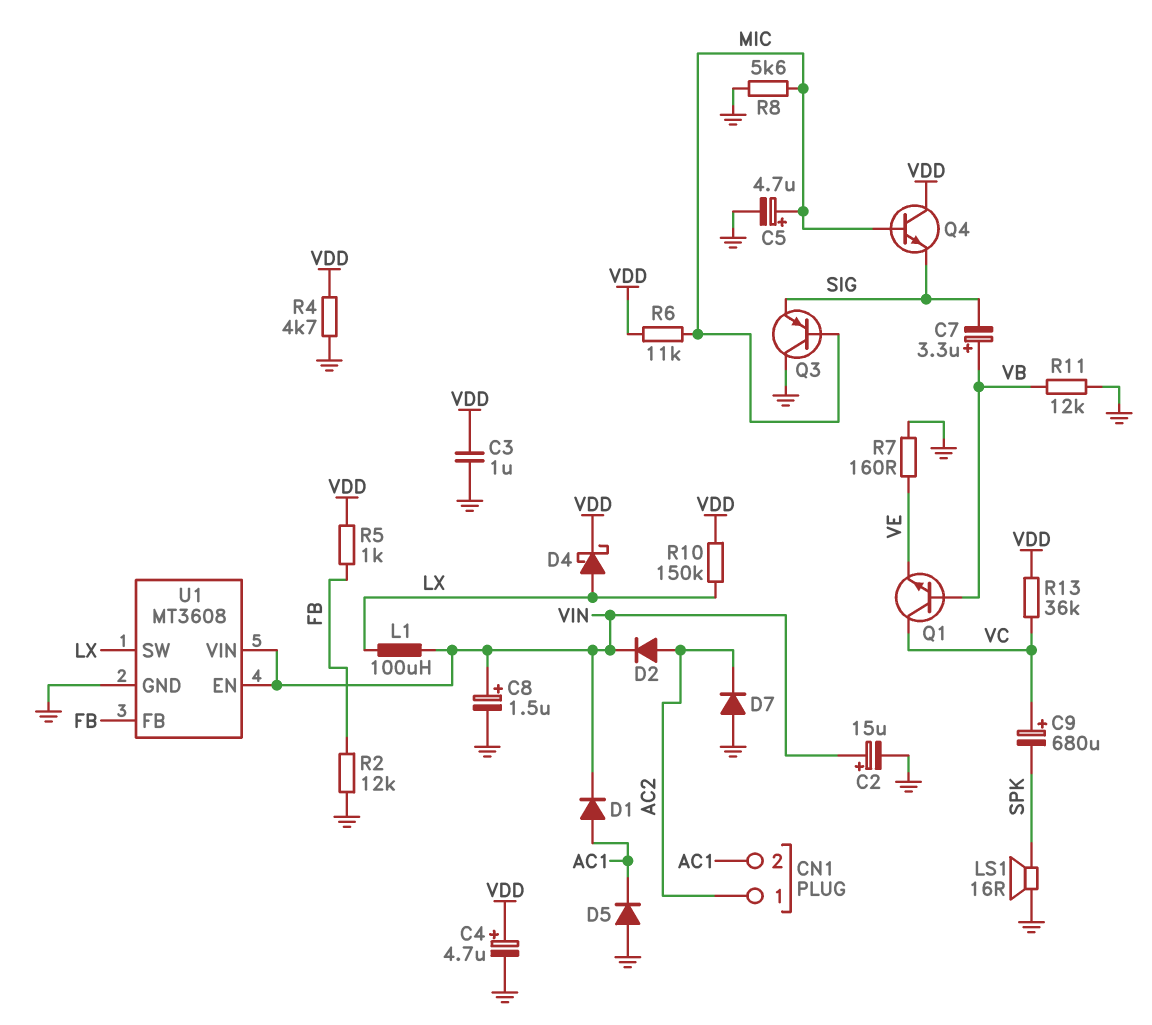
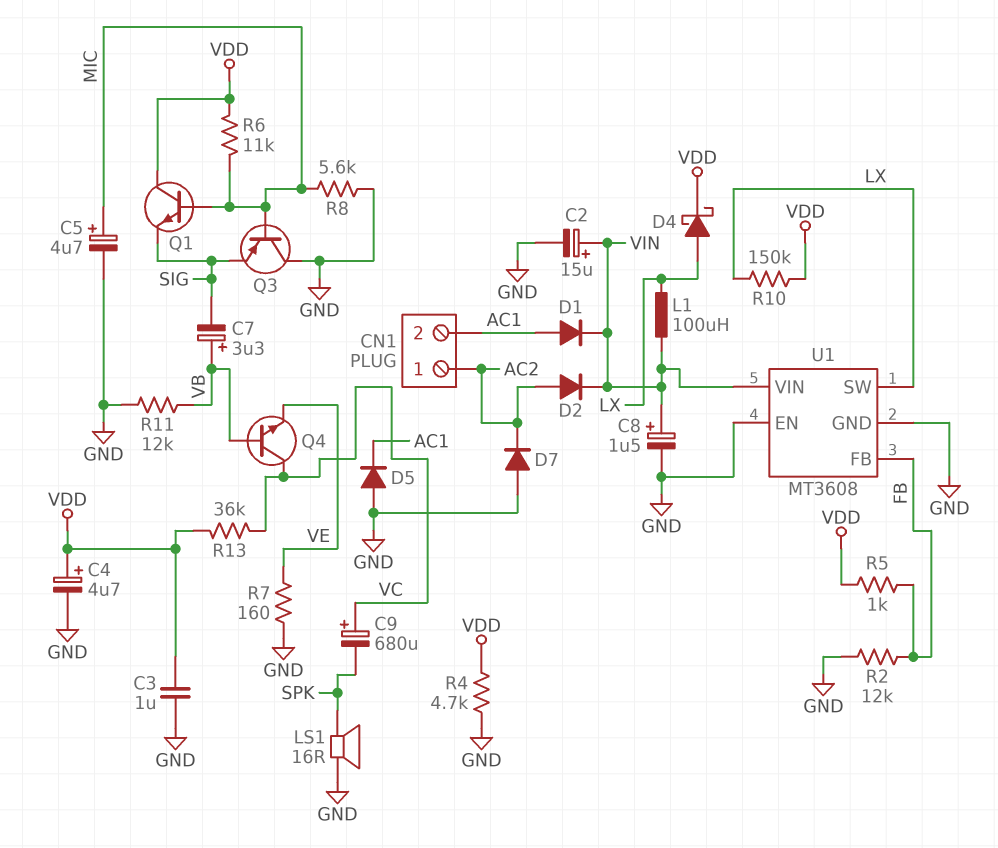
Q1: NPN (B VB, C VC, E VE) -> NPN (B MIC, C VDD, E SIG)
Q4: NPN (B MIC, C VDD, E SIG) -> NPN (B VB, C VC, E VE)
U1 pin EN: VIN -> GND

